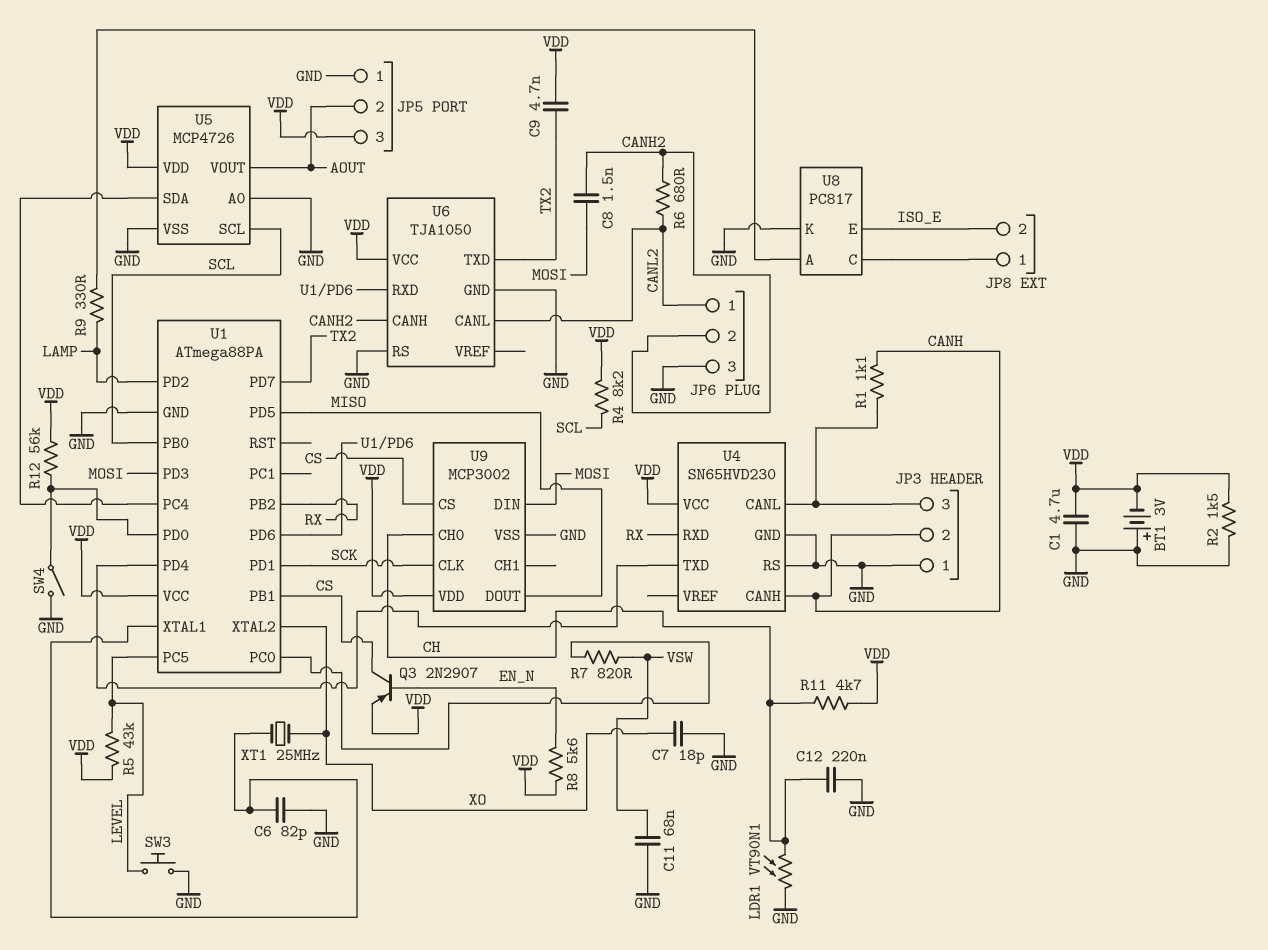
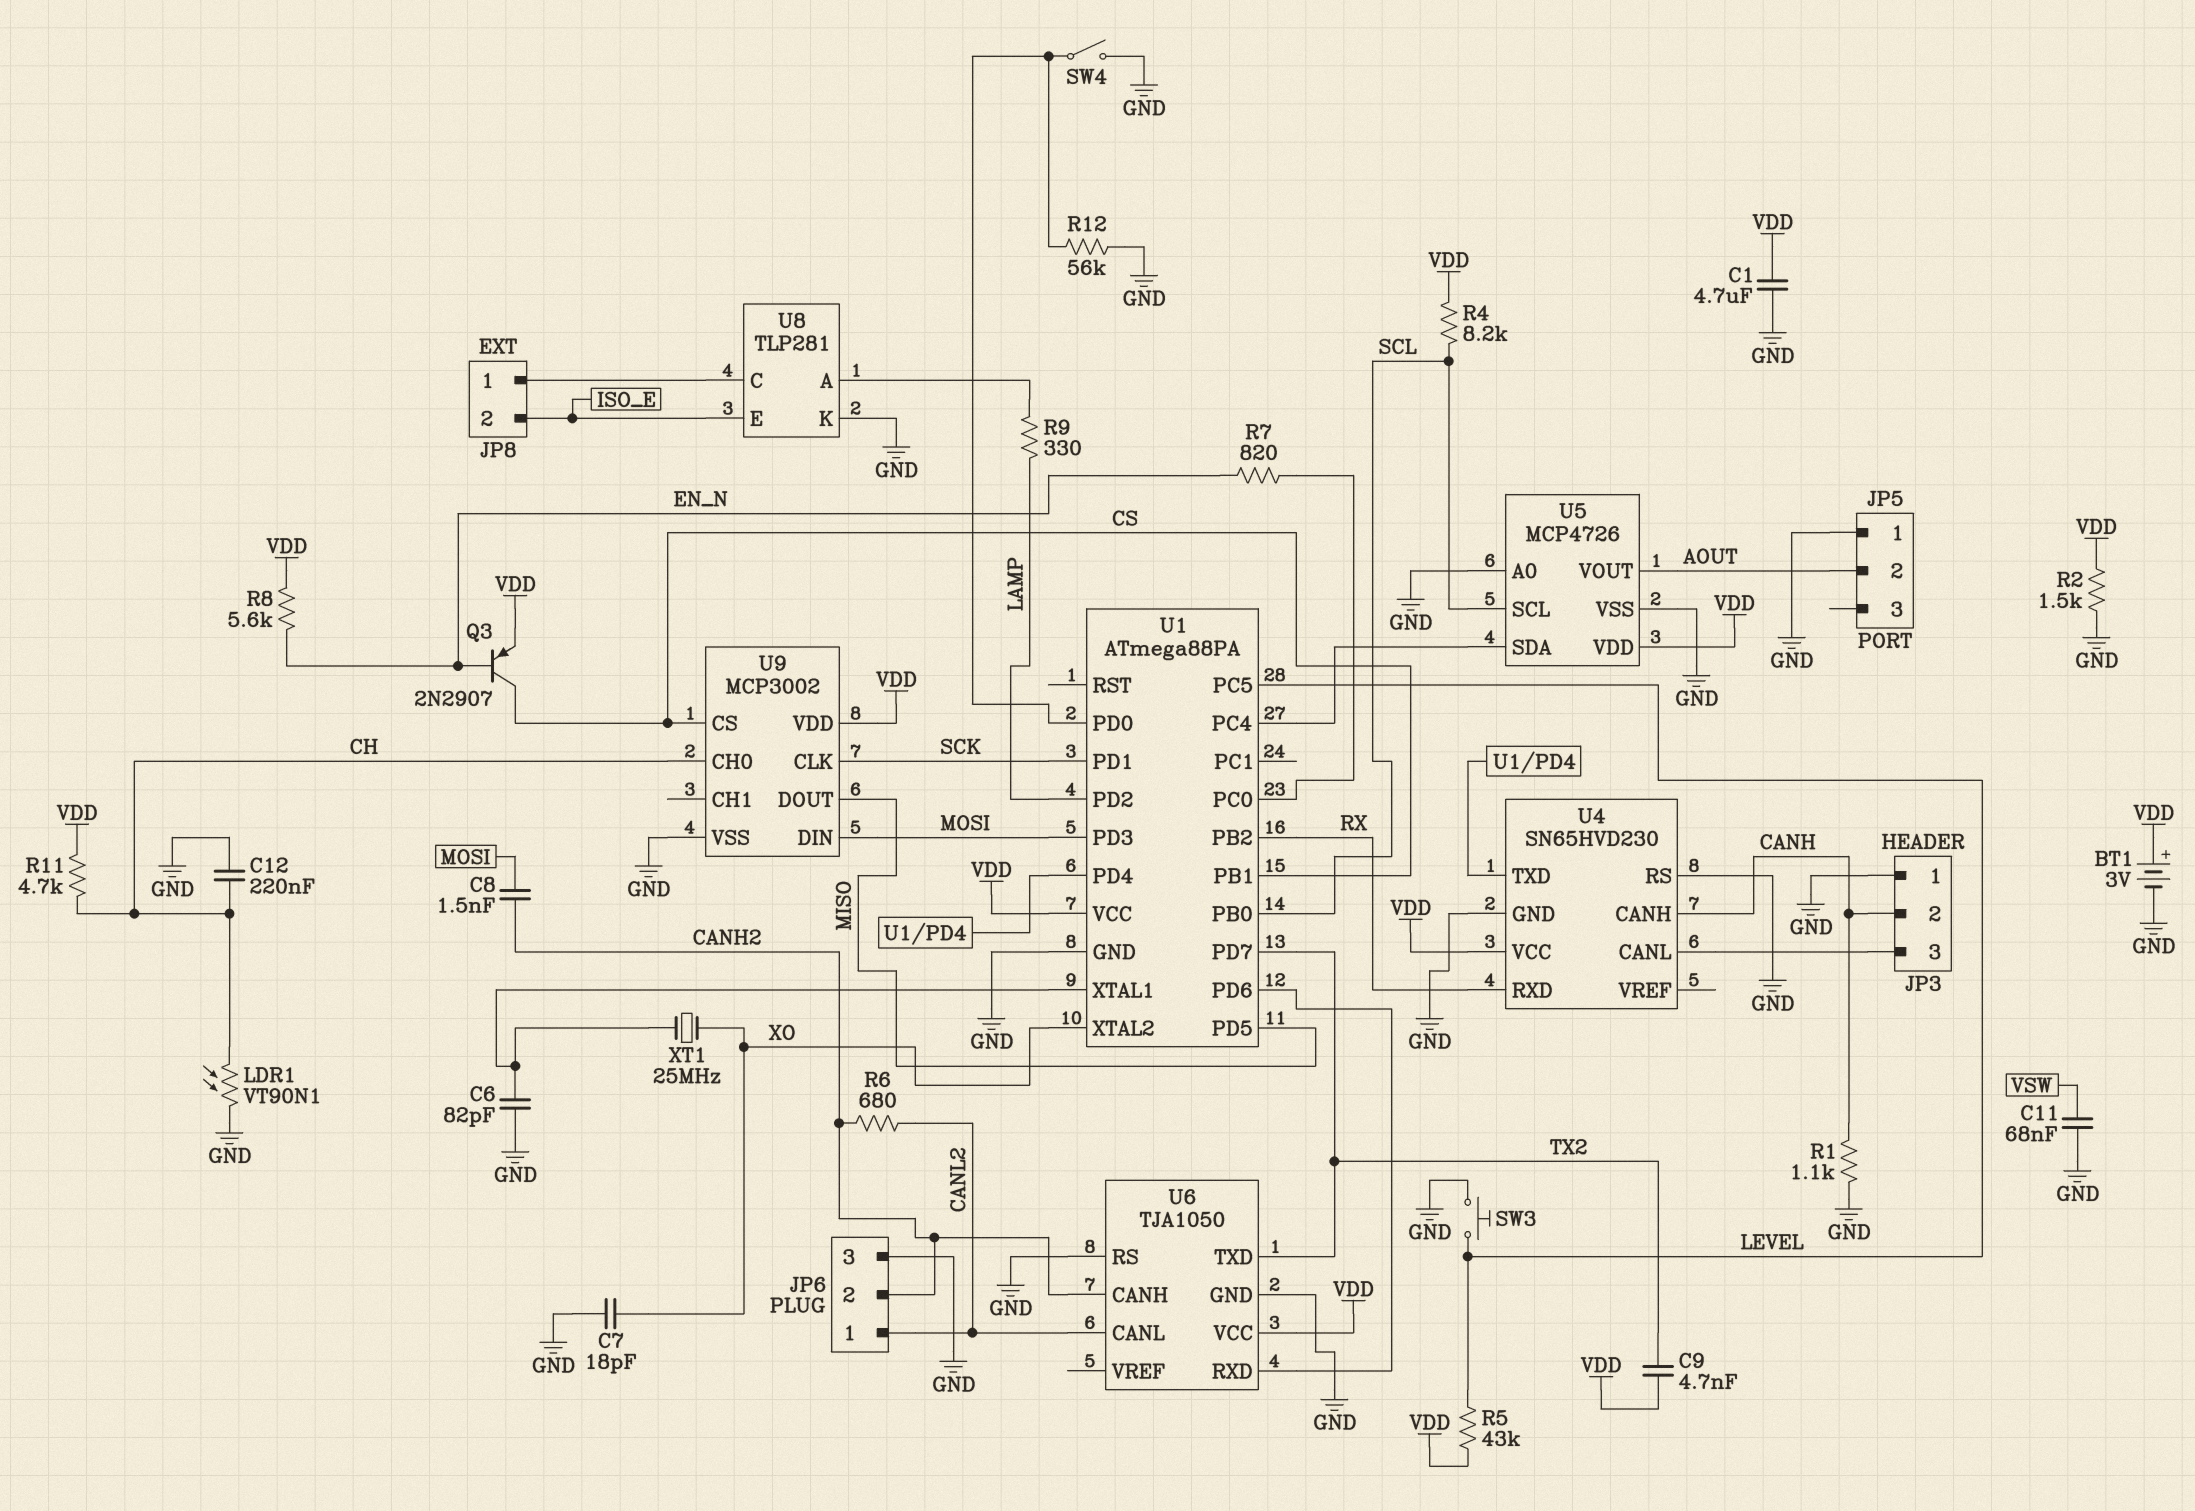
BT1: 3V (plus GND, minus VDD) -> 3V (plus VDD, minus GND)
JP5 pin 3: VDD -> none
R1: 1.1k (CANH, JP3/3) -> 1.1k (CANH, GND)
R7: 820 (U1/PC0, VSW) -> 820 (EN_N, U1/PC0)
R12: 56k (U1/PD0, VDD) -> 56k (GND, U1/PD0)
U8: PC817 -> TLP281

